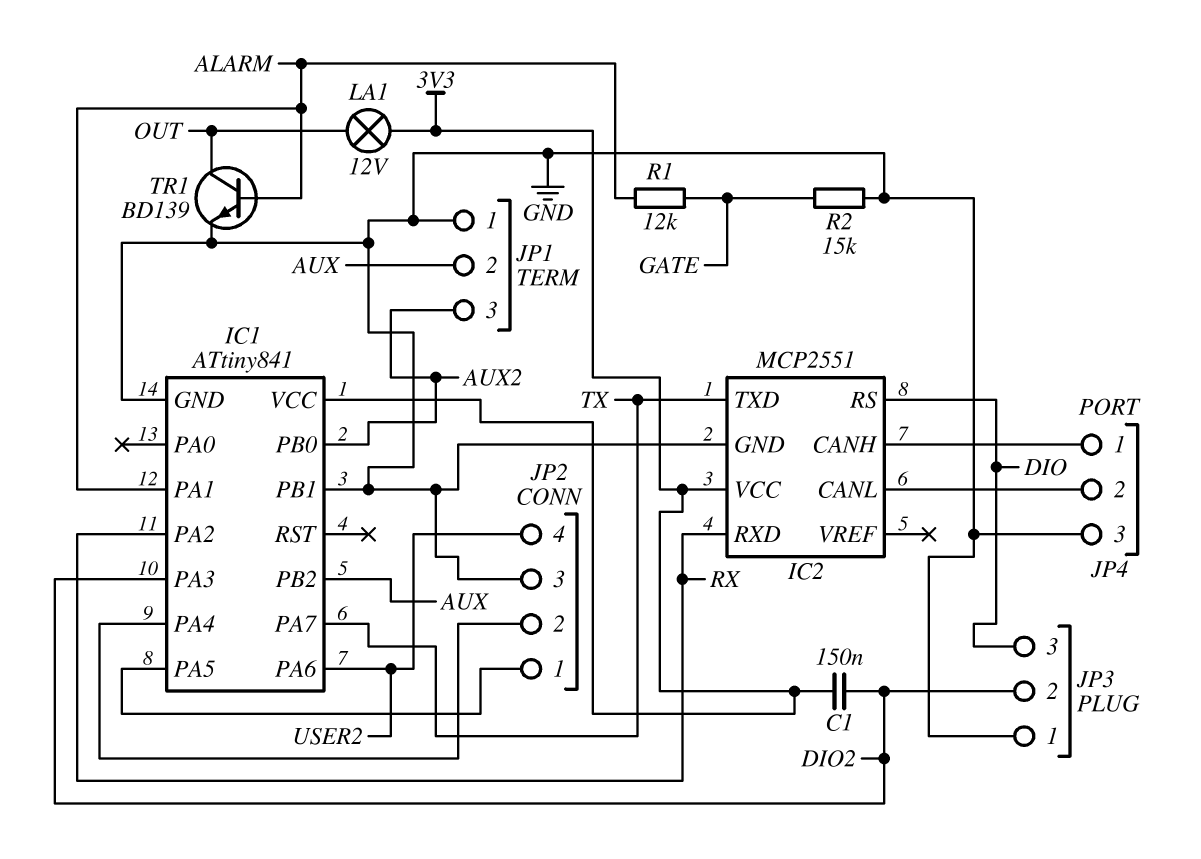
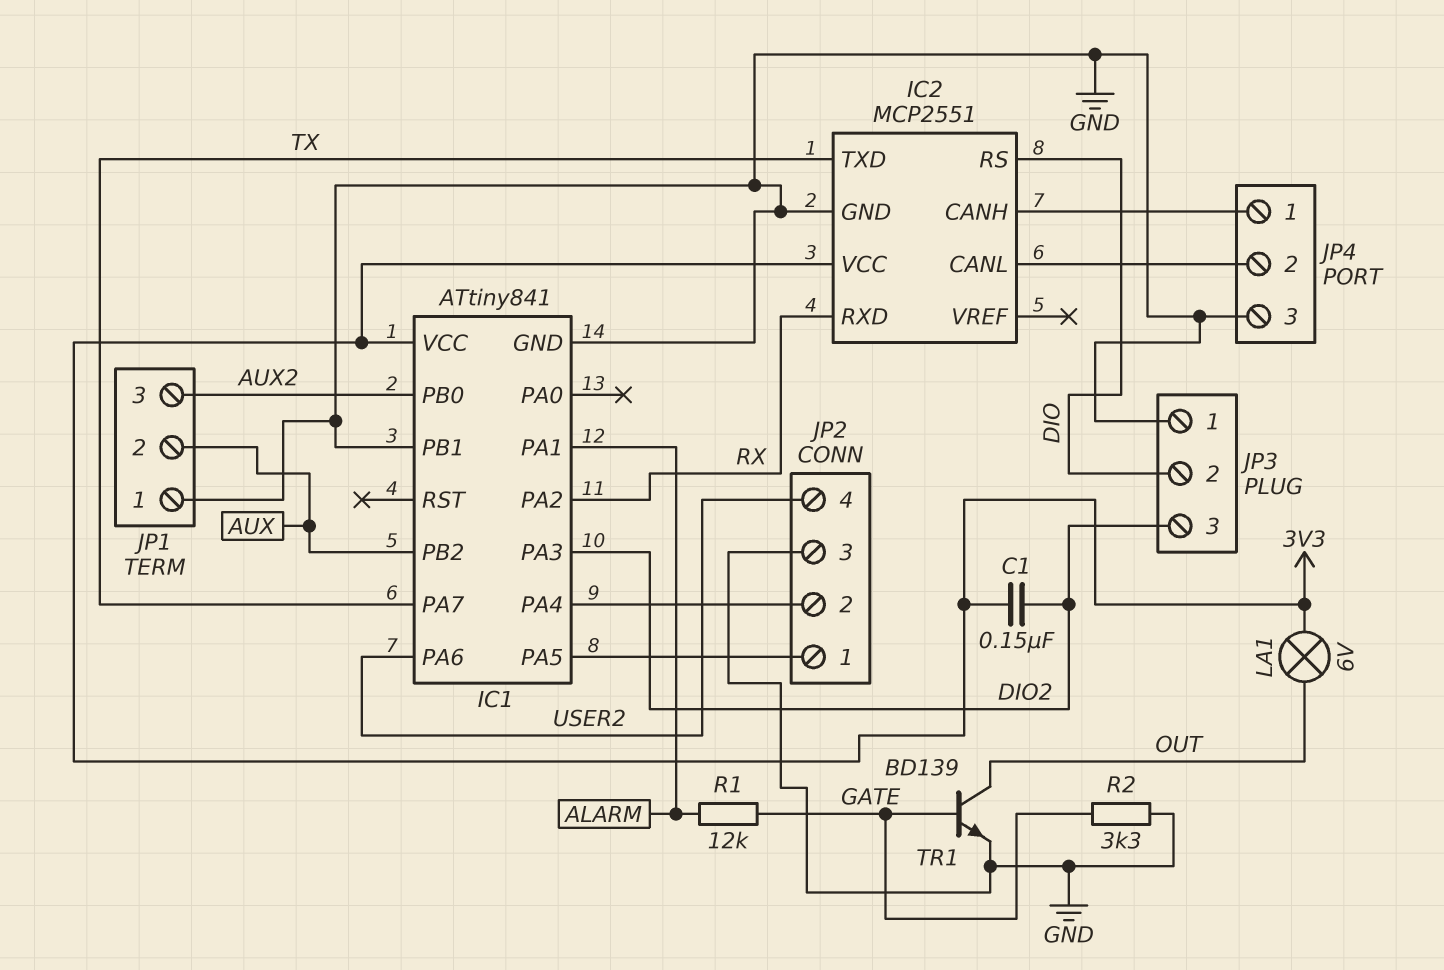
JP3 pin 2: DIO2 -> DIO
JP3 pin 3: DIO -> DIO2
LA1: lamp 12V (3V3, OUT) -> lamp 6V (3V3, OUT)
R2: 15k (GATE, GND) -> 3.3k (GATE, GND)
TR1: NPN BD139 (B ALARM, C OUT, E GND) -> NPN BD139 (B GATE, C OUT, E GND)

